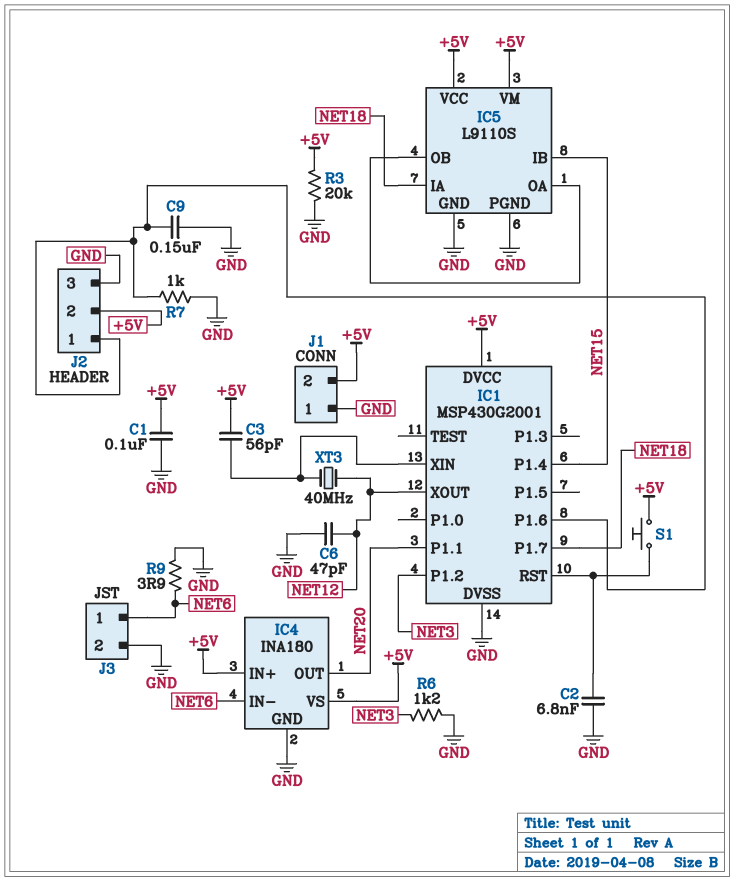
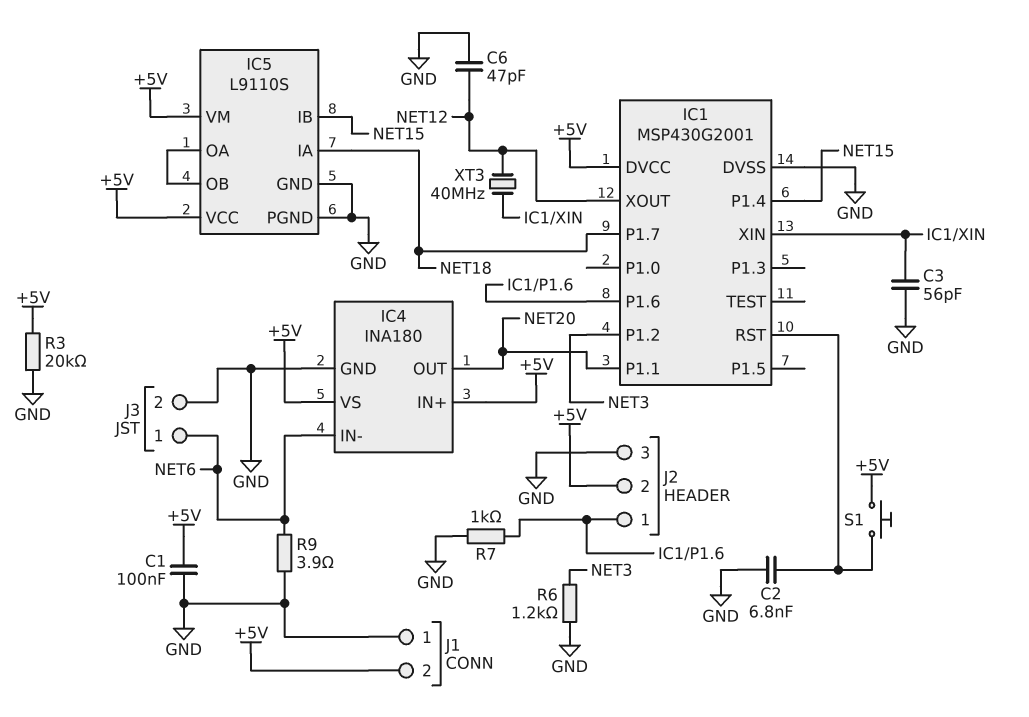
C3: 56pF (+5V, IC1/XIN) -> 56pF (GND, IC1/XIN)
C9: 150nF (GND, IC1/P1.6) -> none

